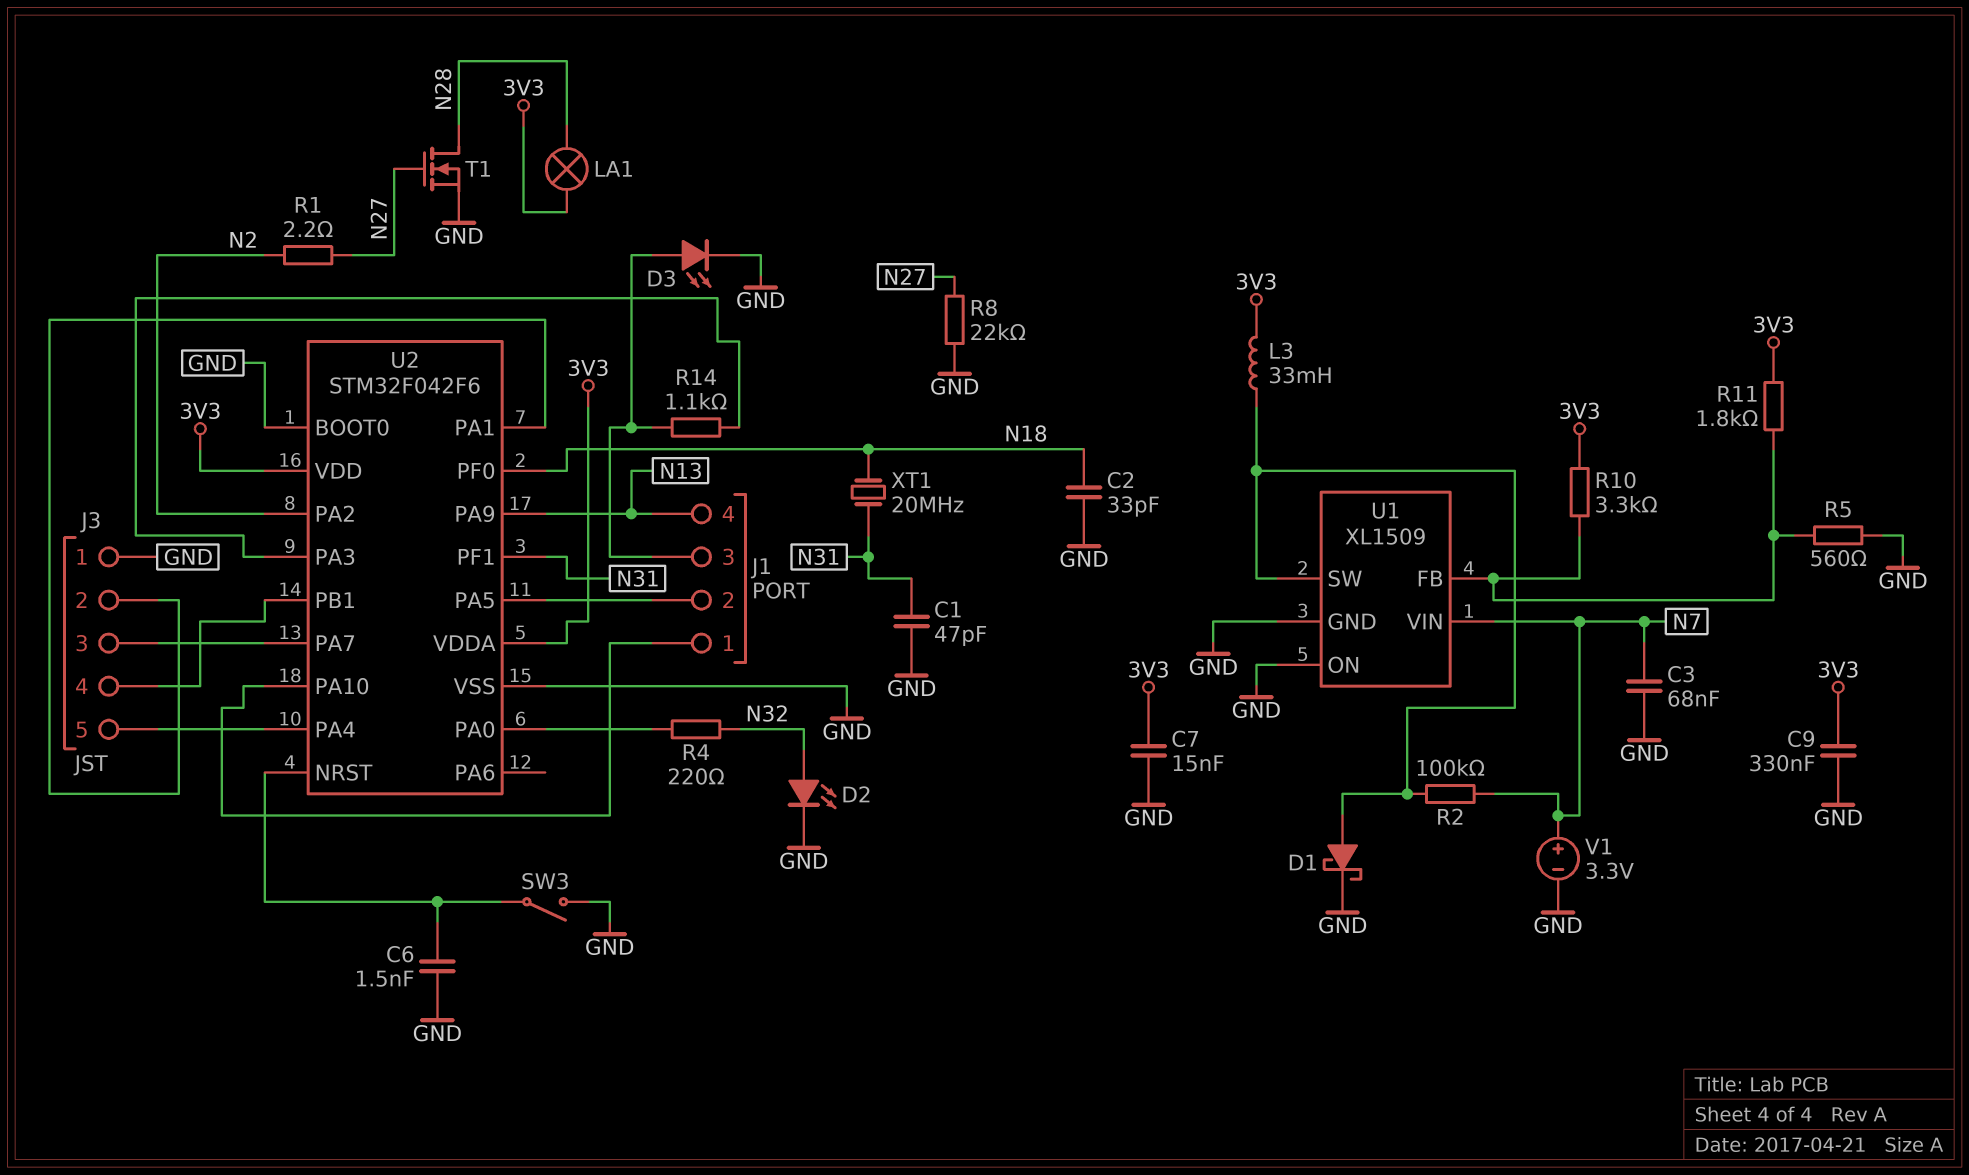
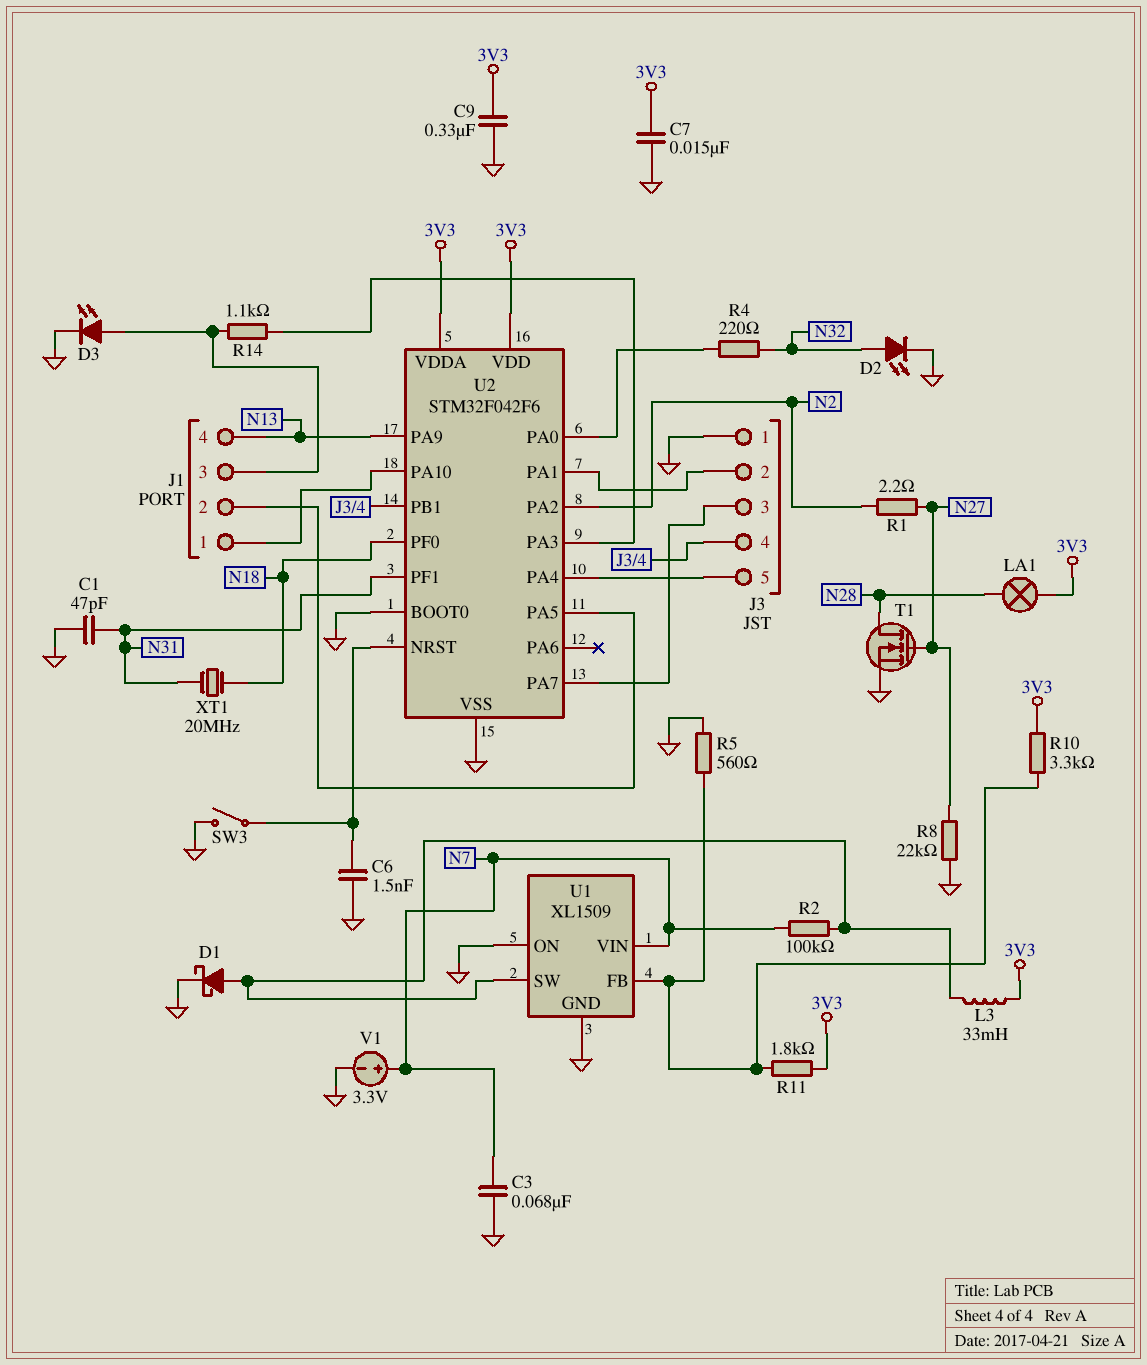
C2: 33pF (GND, N18) -> none

